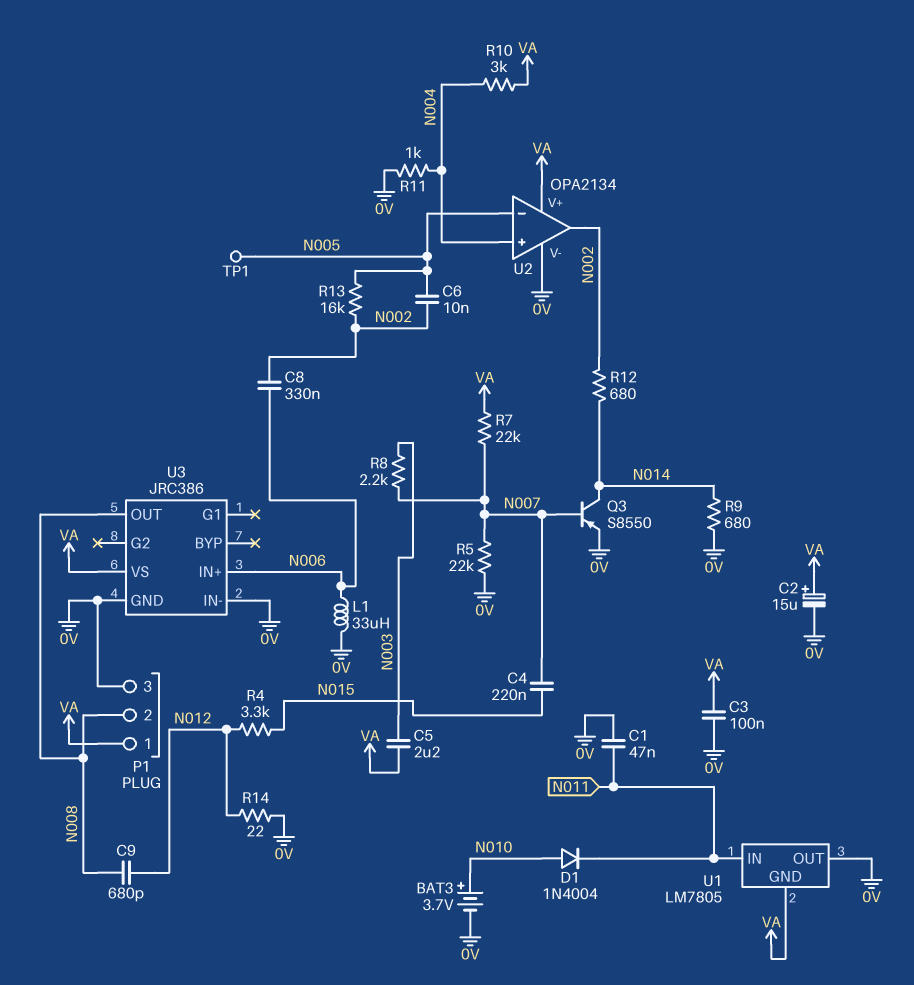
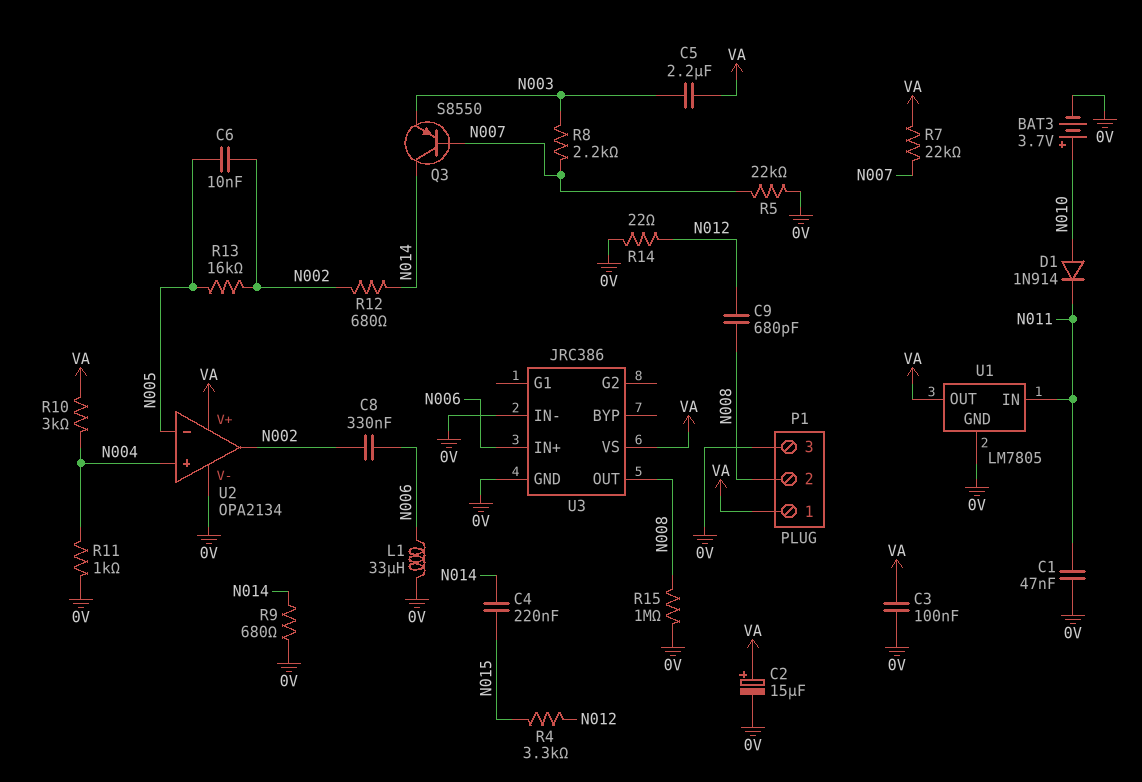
C4: 220nF (N007, N015) -> 220nF (N014, N015)
D1: diode 1N4004 (A N010, K N011) -> diode 1N914 (A N010, K N011)
Q3: PNP S8550 (B N007, C N014, E 0V) -> PNP S8550 (B N007, C N014, E N003)
R15: none -> 1M (0V, N008)
TP1: test point (N005) -> none
U1 pin GND: VA -> 0V
U1 pin OUT: 0V -> VA

